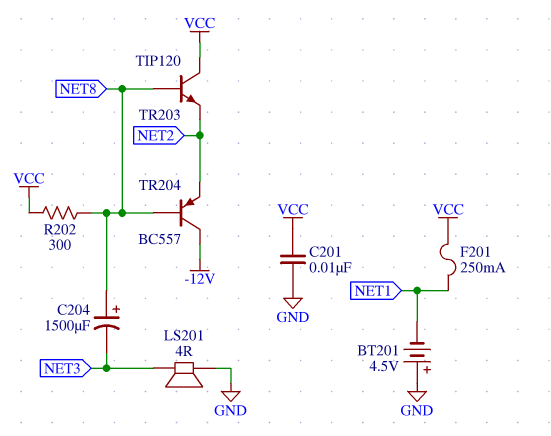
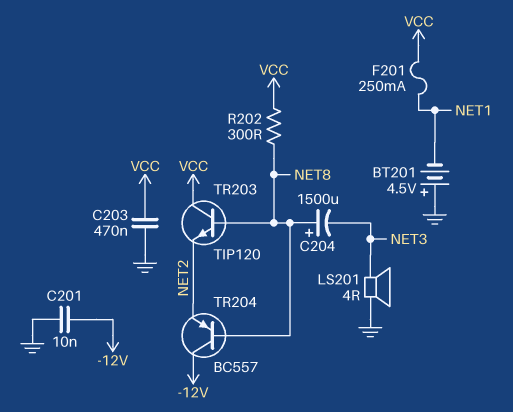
C201: 10nF (GND, VCC) -> 10nF (-12V, GND)
C203: none -> 470nF (GND, VCC)

